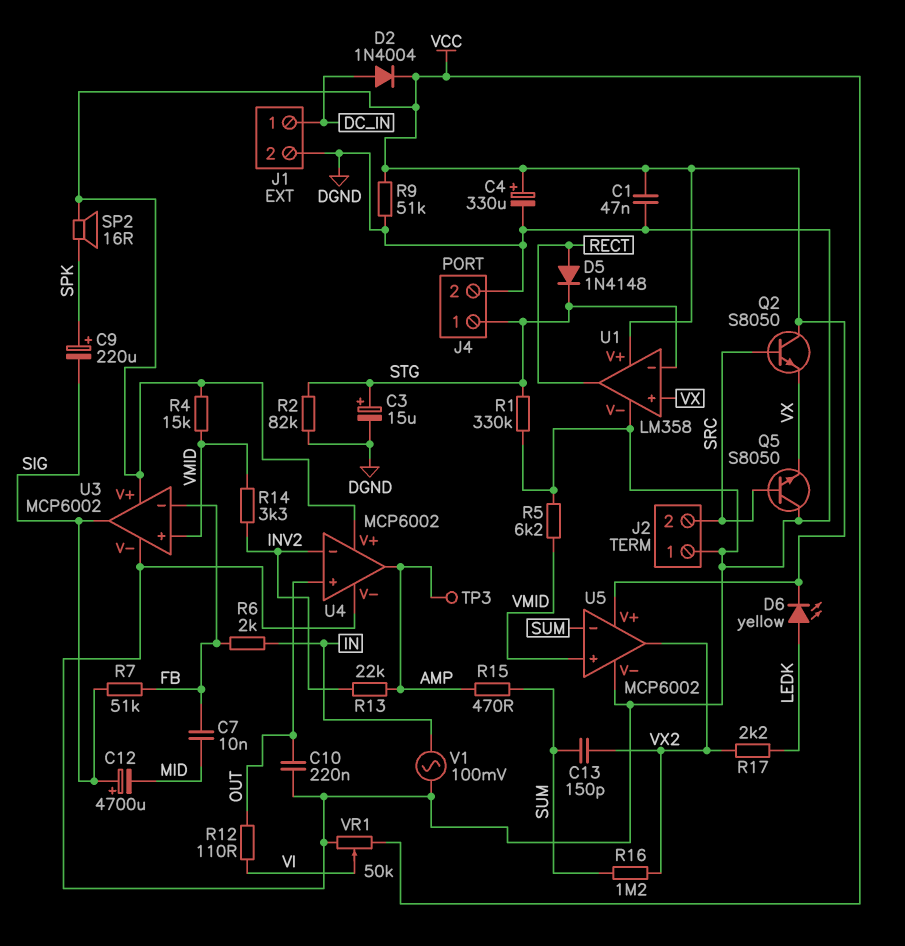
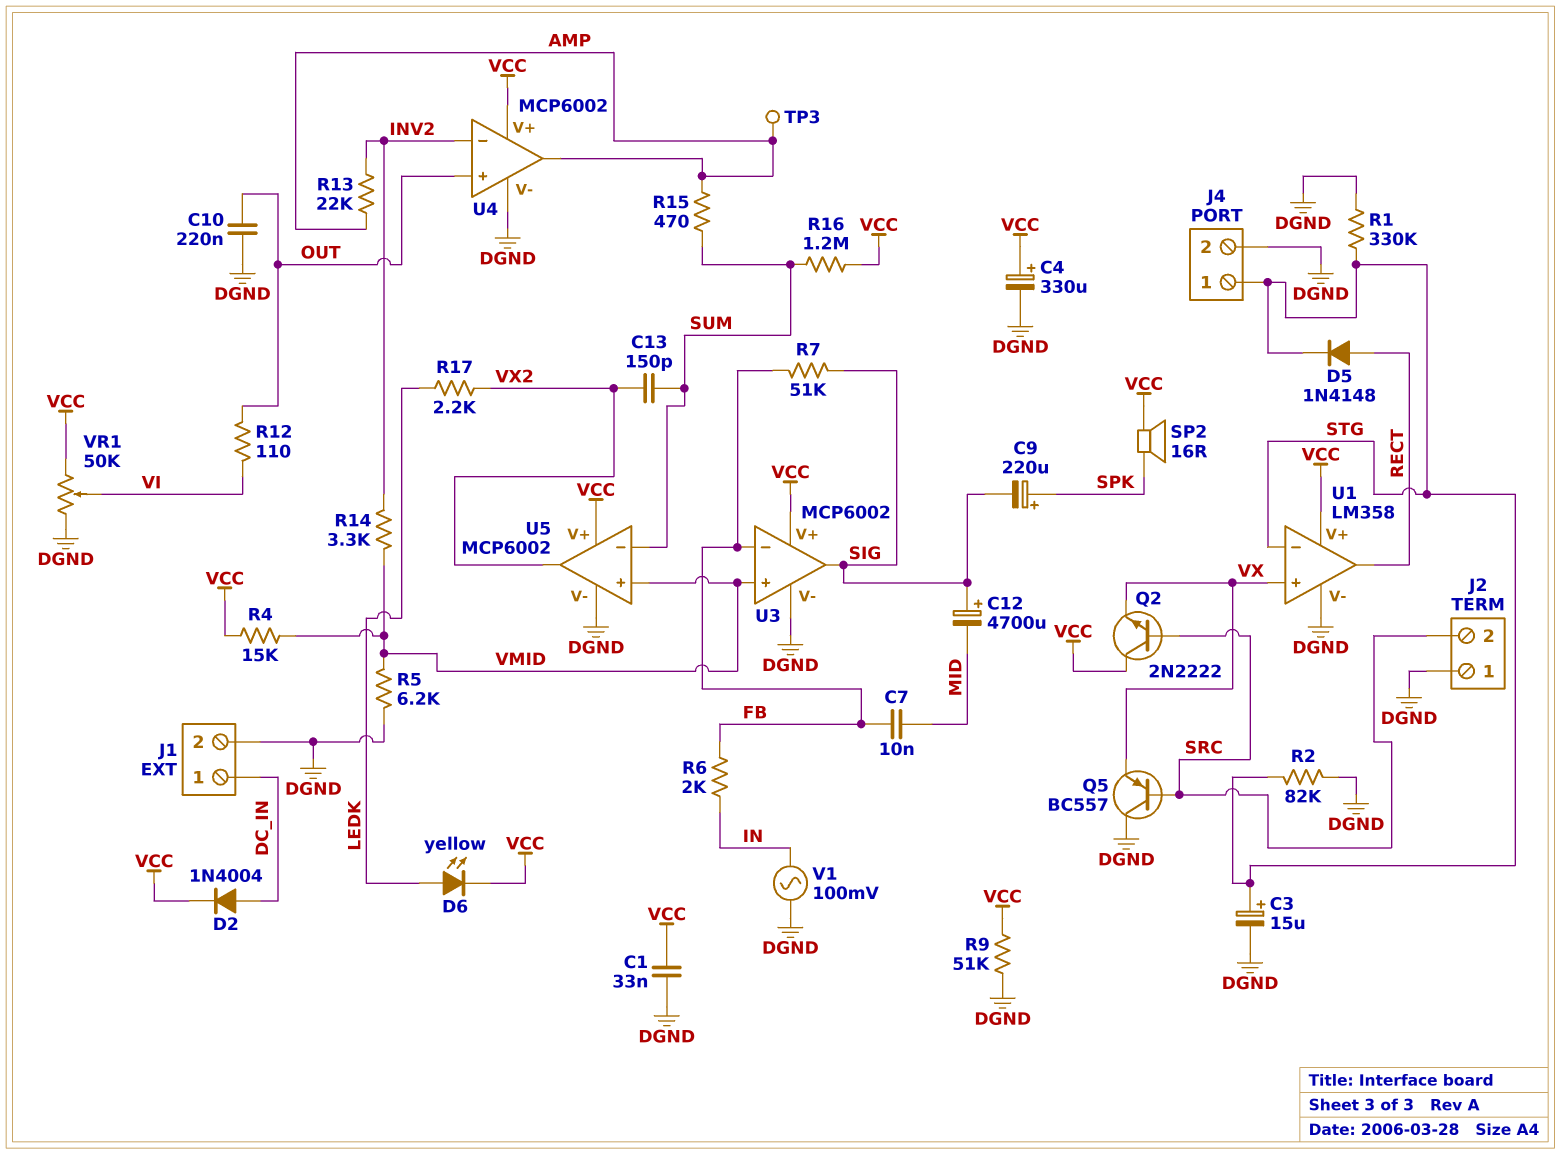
C1: 47nF (DGND, VCC) -> 33nF (DGND, VCC)
Q2: NPN S8050 (B SRC, C VCC, E VX) -> NPN 2N2222 (B SRC, C VCC, E VX)
Q5: NPN S8050 (B SRC, C DGND, E VX) -> PNP BC557 (B SRC, C DGND, E VX)
R16: 1.2M (SUM, VX2) -> 1.2M (SUM, VCC)

